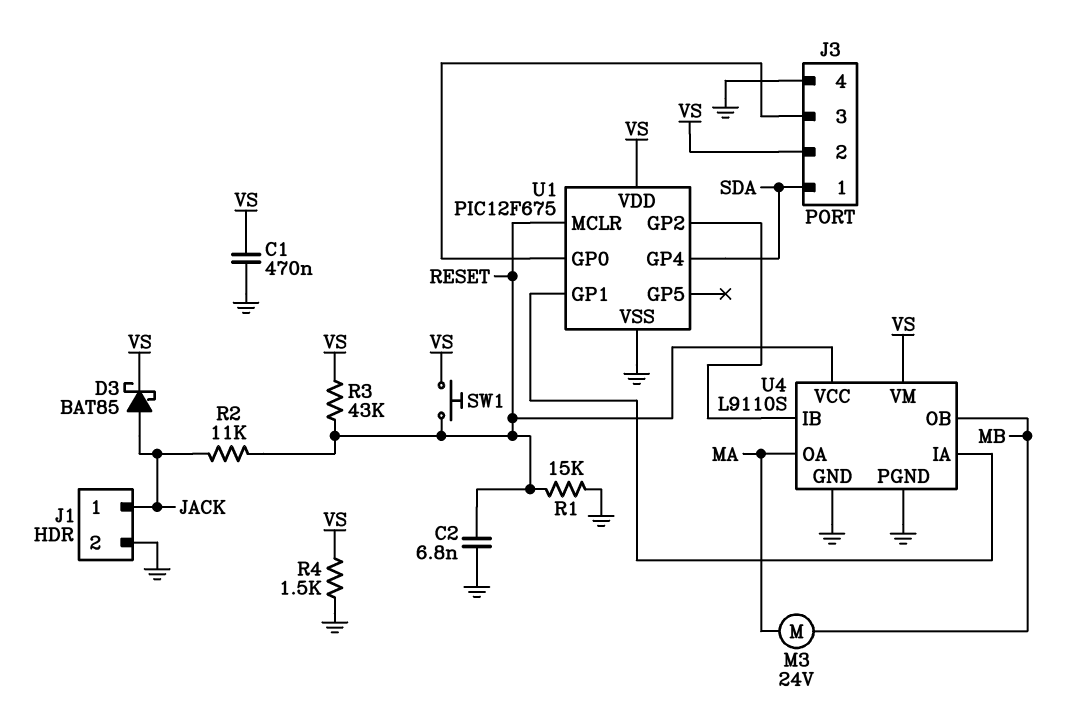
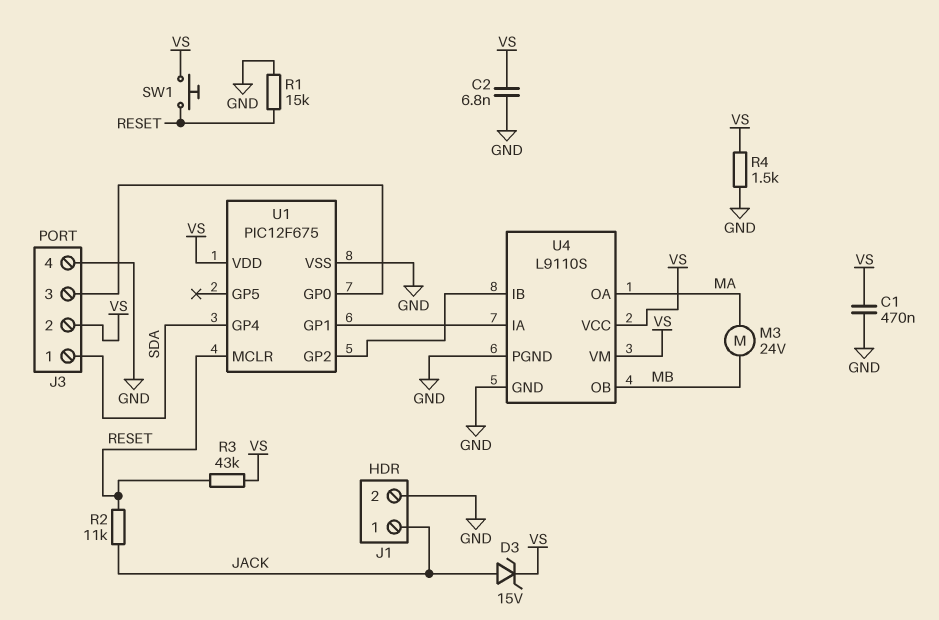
C2: 6.8nF (GND, RESET) -> 6.8nF (GND, VS)
D3: schottky BAT85 (A JACK, K VS) -> zener 15V (A JACK, K VS)
U4 pin VCC: RESET -> VS

